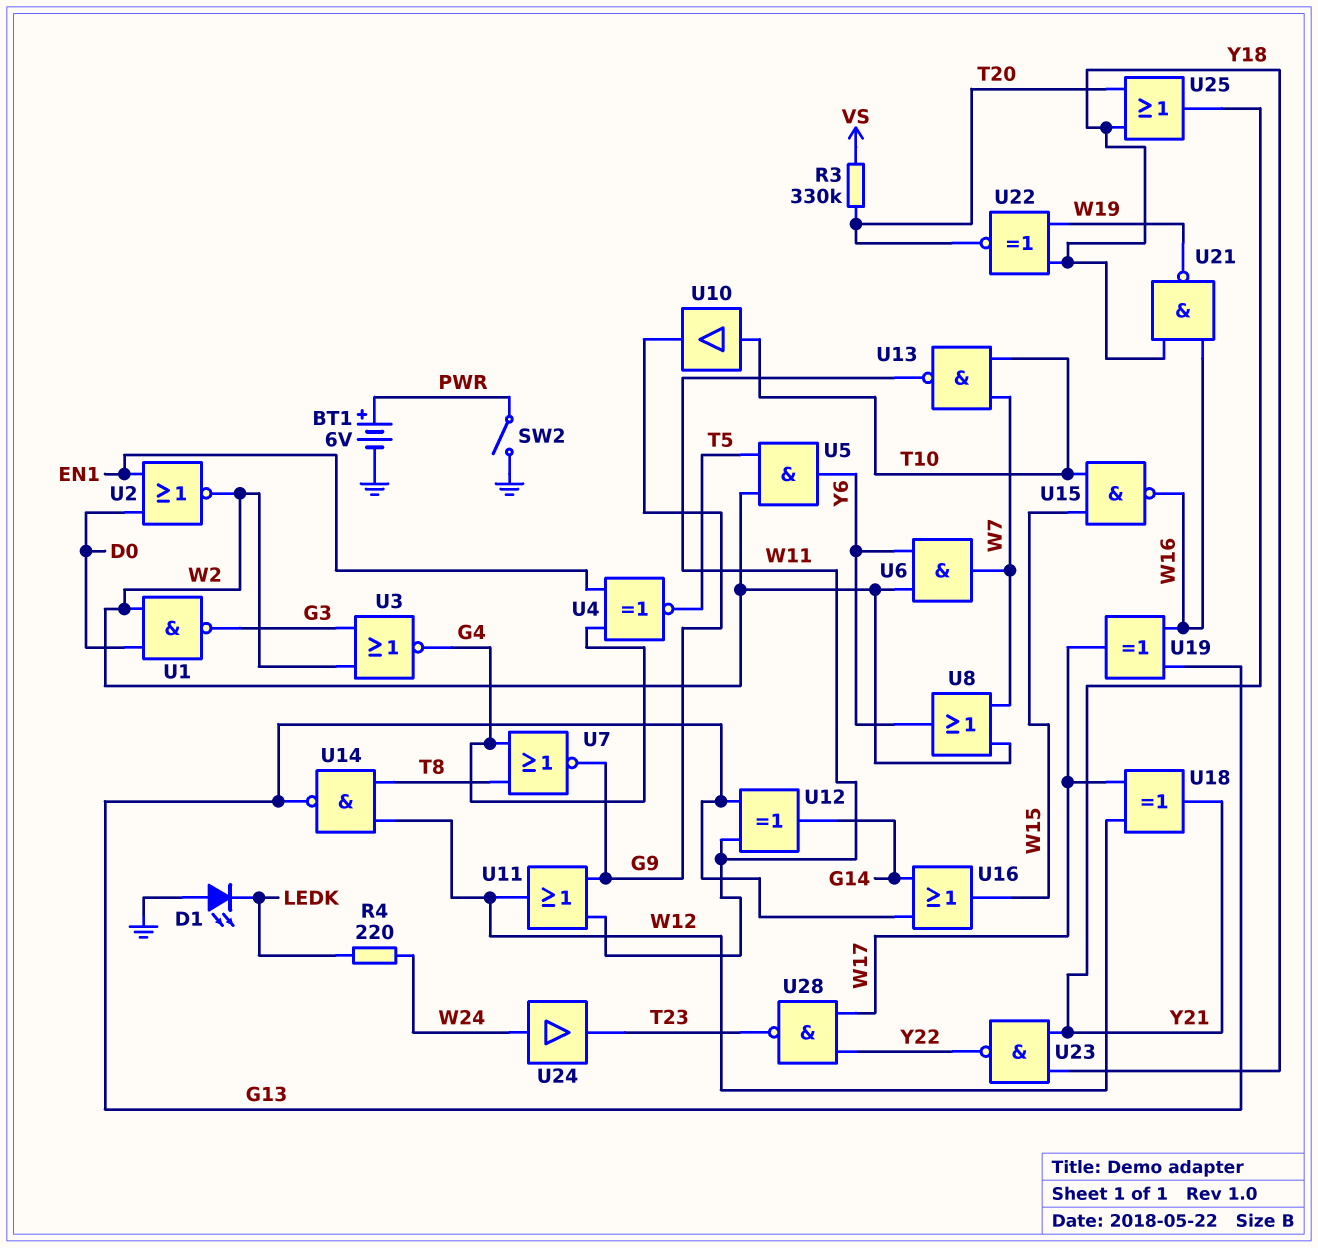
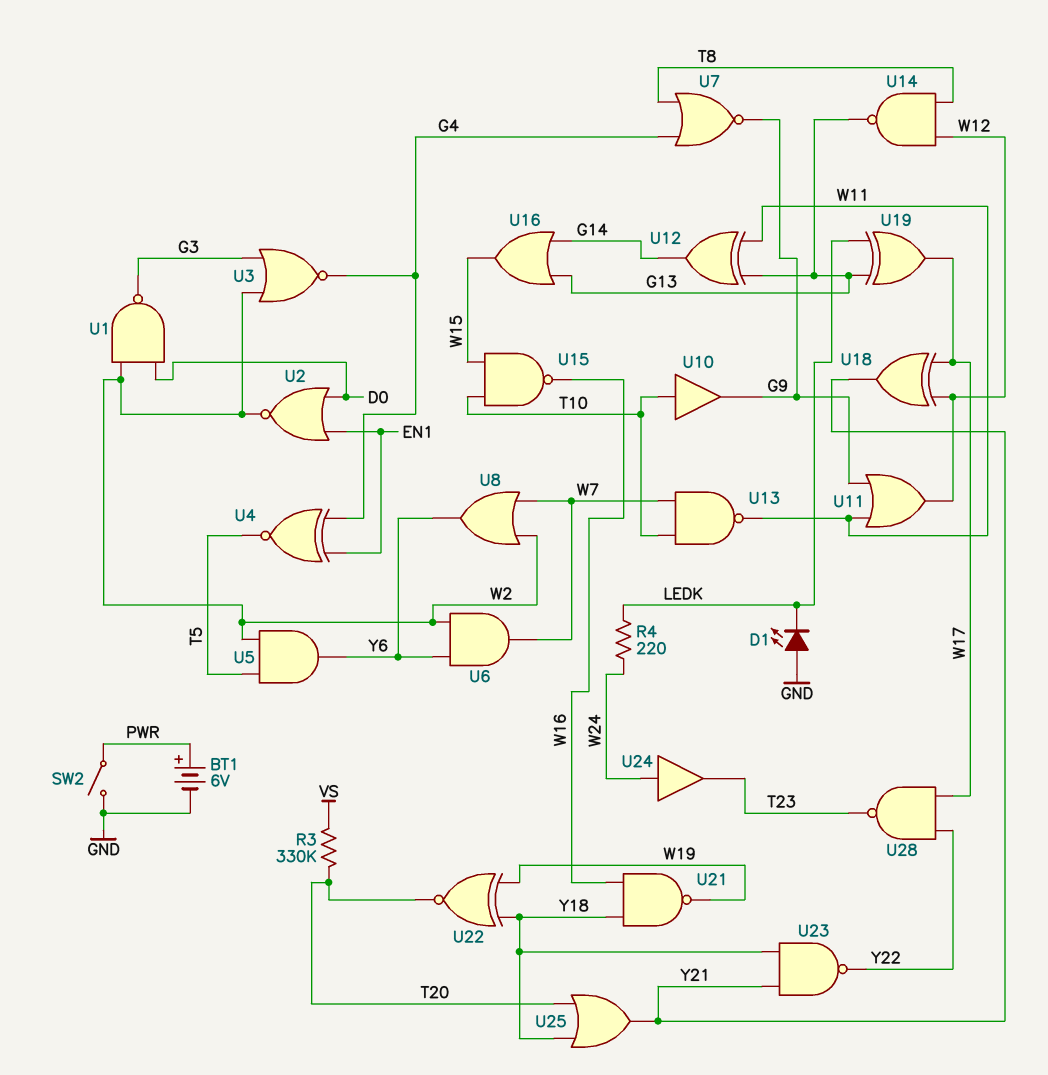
U19: XOR (in G13, in W16, out W17) -> XOR (in G13, in LEDK, out W17)

